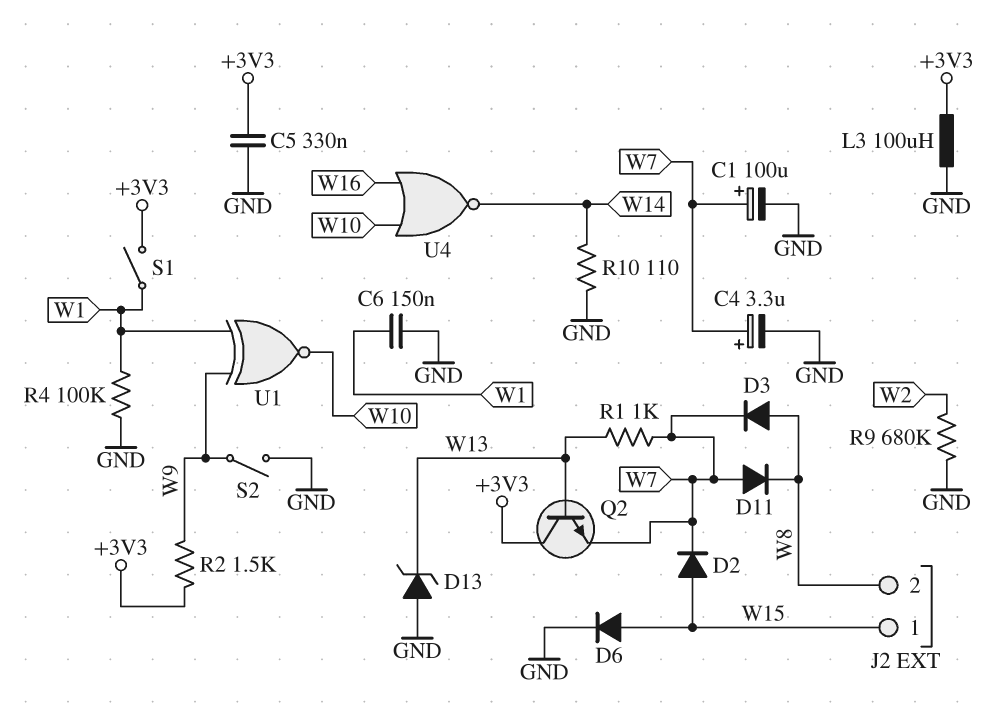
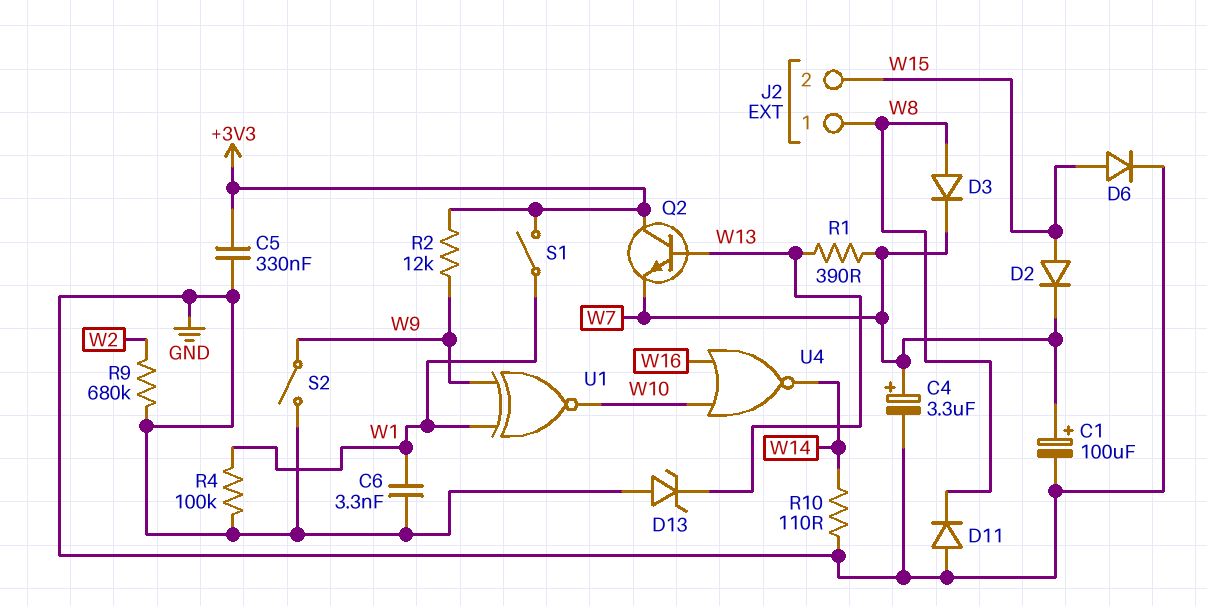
C6: 150nF (GND, W1) -> 3.3nF (GND, W1)
D11: diode (A W7, K W8) -> diode (A GND, K W8)
J2 pin 1: W15 -> W8
J2 pin 2: W8 -> W15
L3: 100uH (+3V3, GND) -> none
R1: 1k (W7, W13) -> 390 (W7, W13)
R2: 1.5k (+3V3, W9) -> 12k (+3V3, W9)

